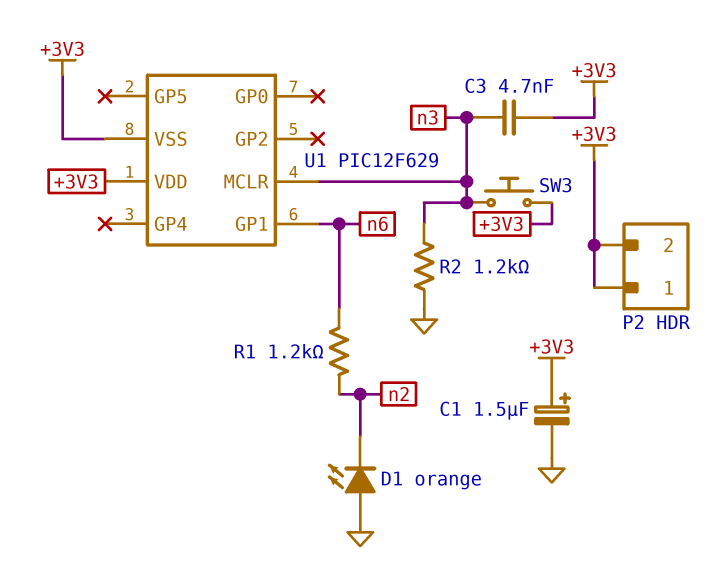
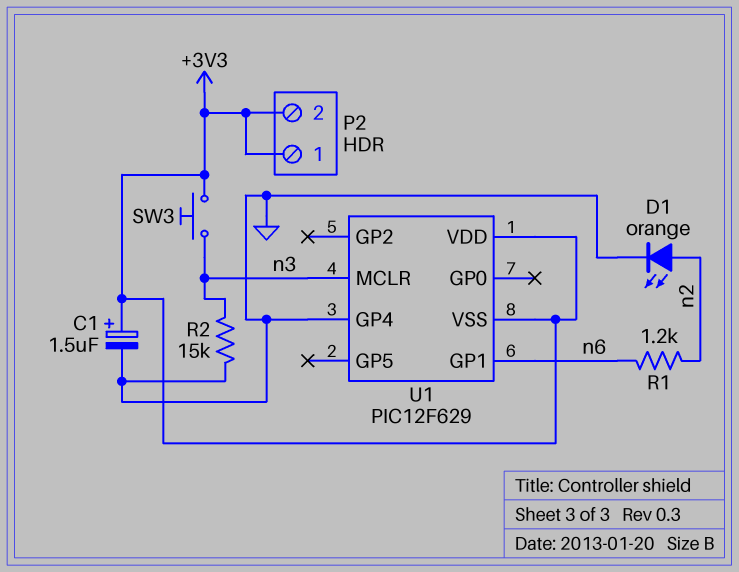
C3: 4.7nF (+3V3, n3) -> none
D1: LED orange (A GND, K n2) -> LED orange (A n2, K GND)
R2: 1.2k (GND, n3) -> 15k (GND, n3)
U1 pin GP4: none -> GND

